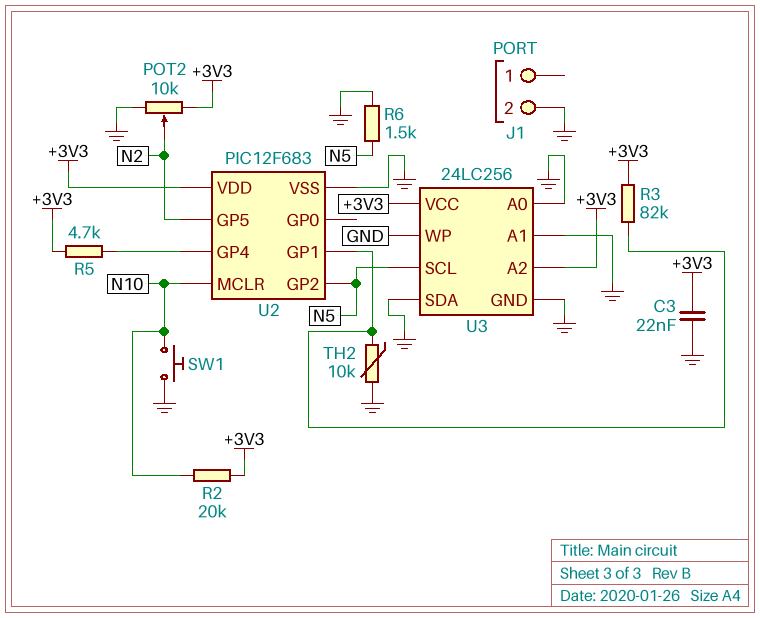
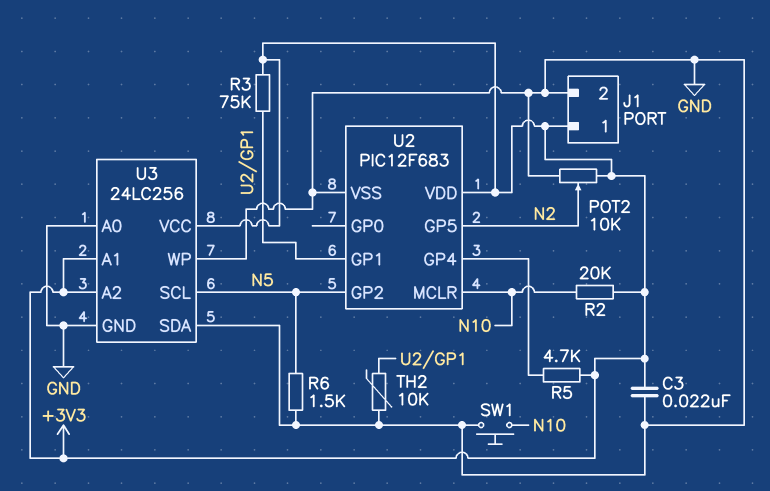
J1 pin 1: none -> +3V3
R3: 82k (+3V3, U2/GP1) -> 75k (+3V3, U2/GP1)
U3 pin A1: GND -> +3V3

